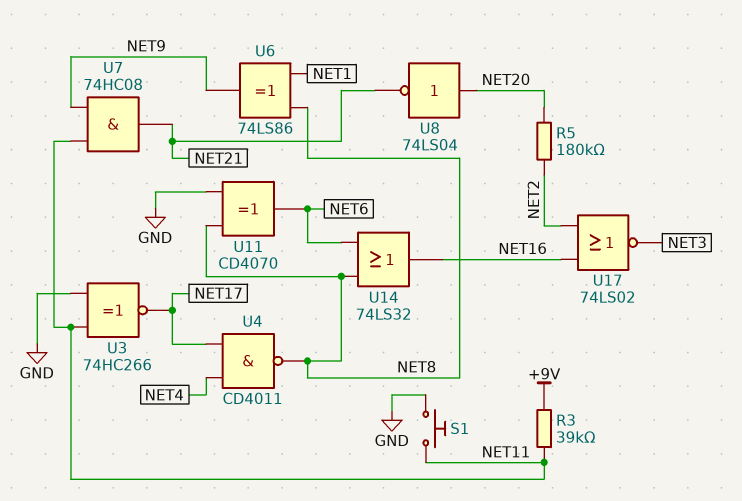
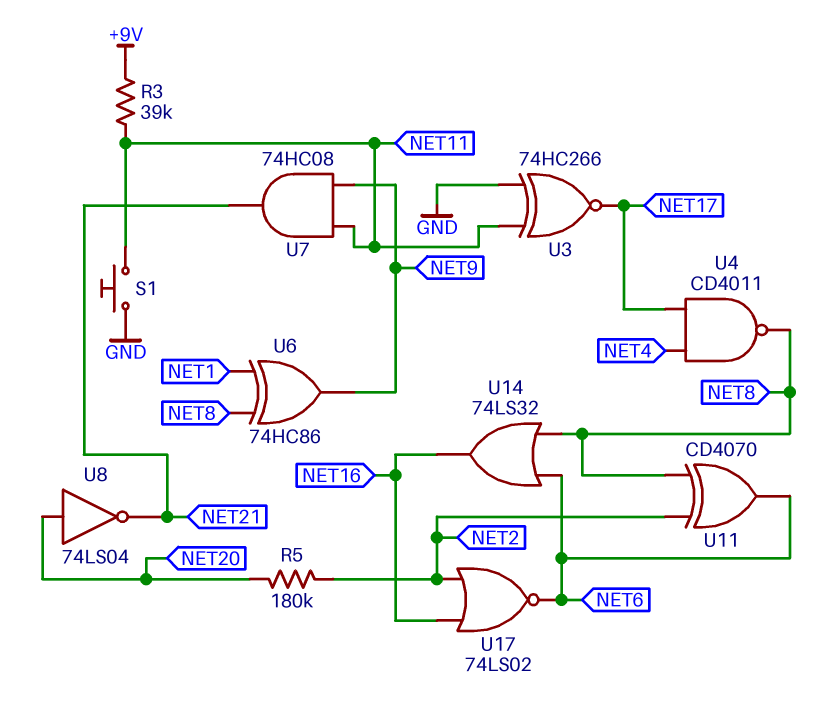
U6: XOR 74LS86 (in NET1, in NET8, out NET9) -> XOR 74HC86 (in NET1, in NET8, out NET9)
U11: XOR CD4070 (in GND, in NET8, out NET6) -> XOR CD4070 (in NET2, in NET8, out NET6)
U17: NOR 74LS02 (in NET2, in NET16, out NET3) -> NOR 74LS02 (in NET2, in NET16, out NET6)

